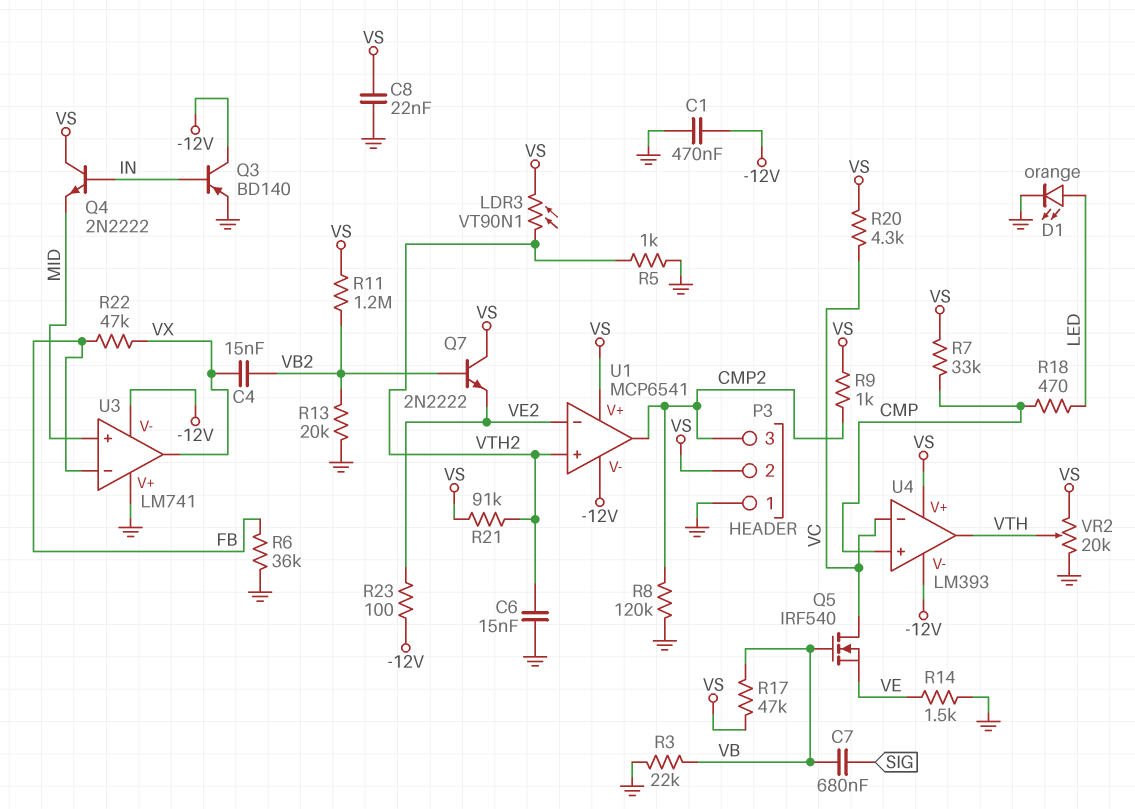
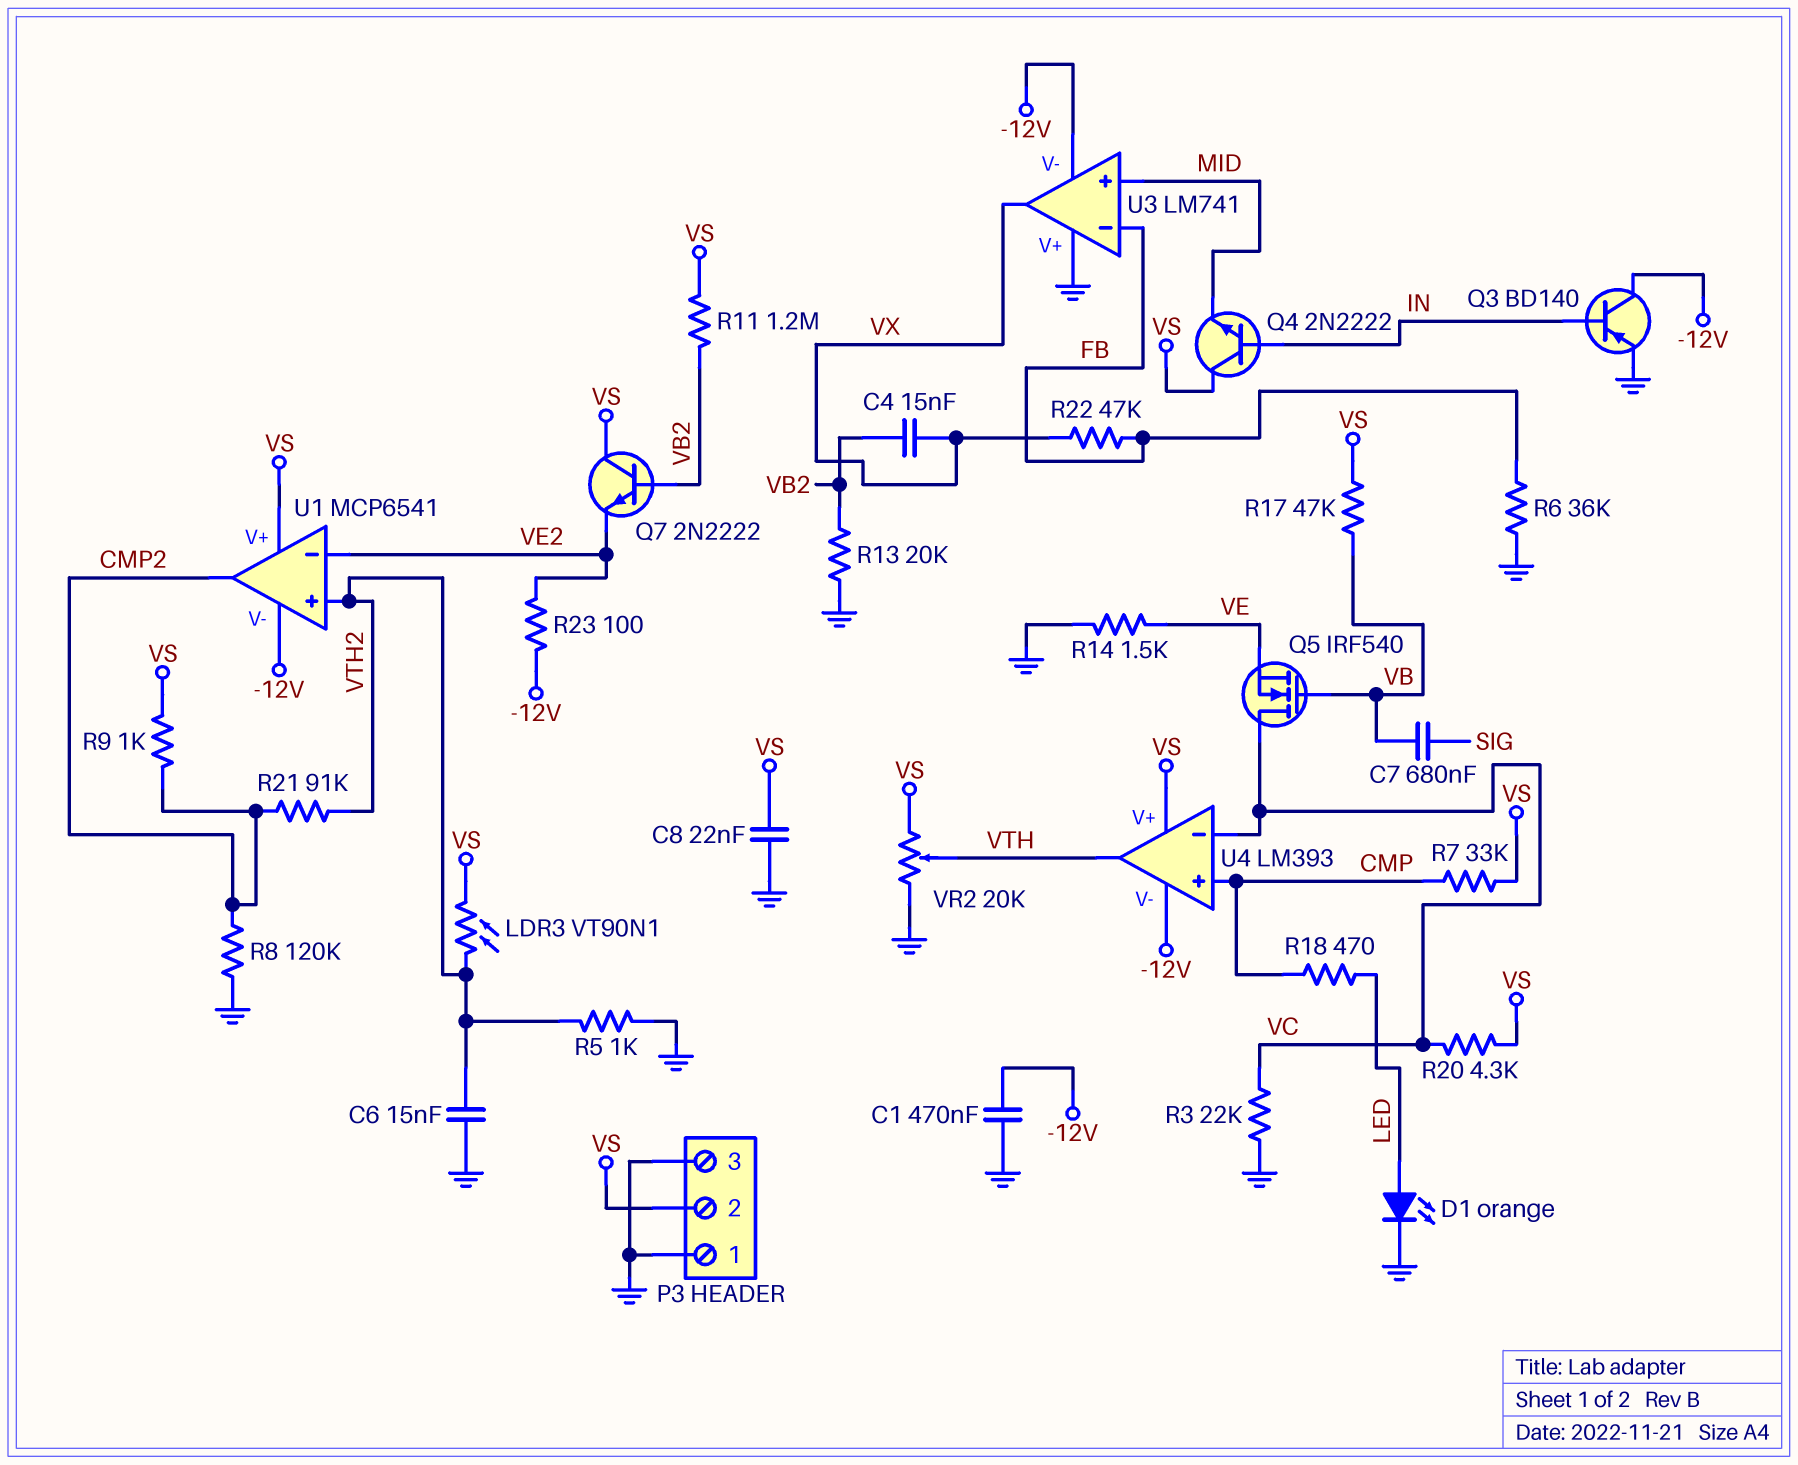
P3 pin 3: CMP2 -> GND
R3: 22k (GND, VB) -> 22k (GND, VC)
R21: 91k (VS, VTH2) -> 91k (CMP2, VTH2)

